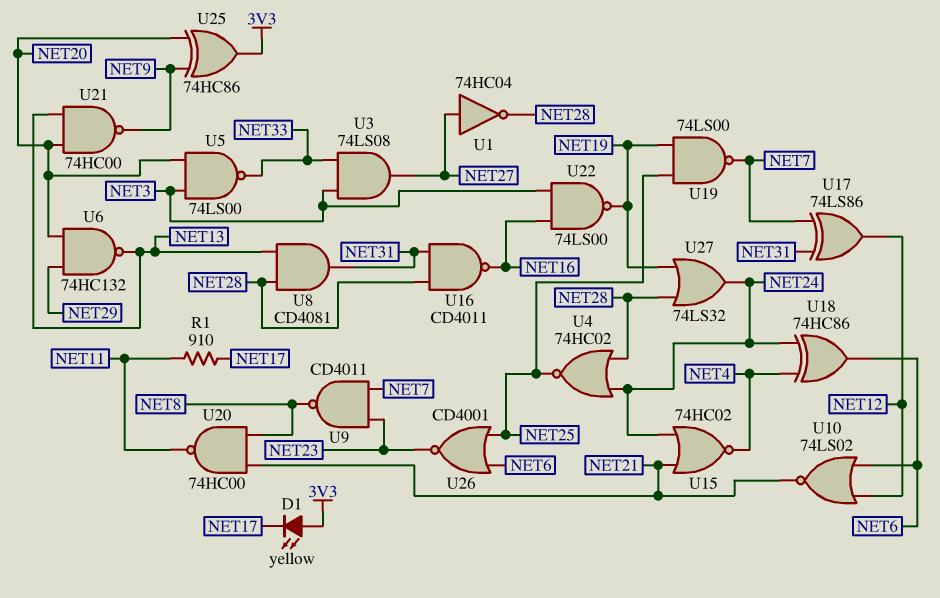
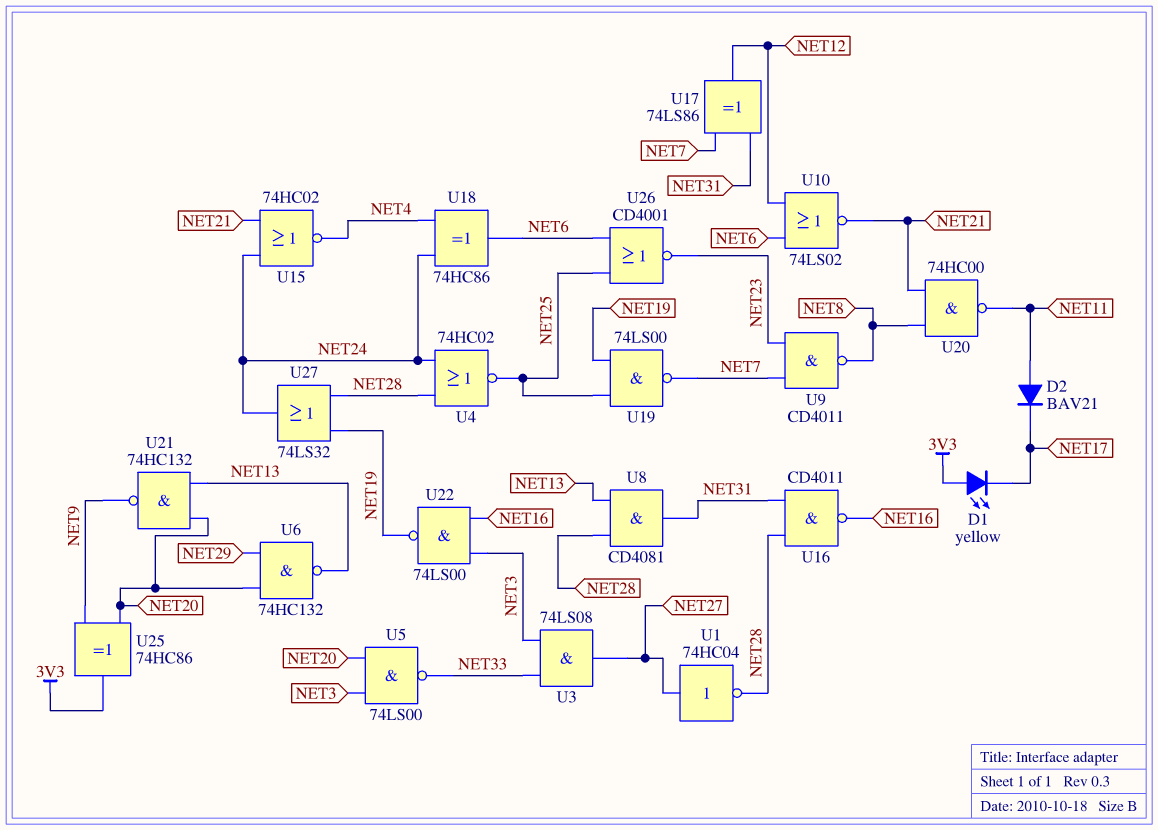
D2: none -> diode BAV21 (A NET11, K NET17)
R1: 910 (NET11, NET17) -> none
U21: NAND 74HC00 (in NET13, in NET20, out NET9) -> NAND 74HC132 (in NET13, in NET20, out NET9)

